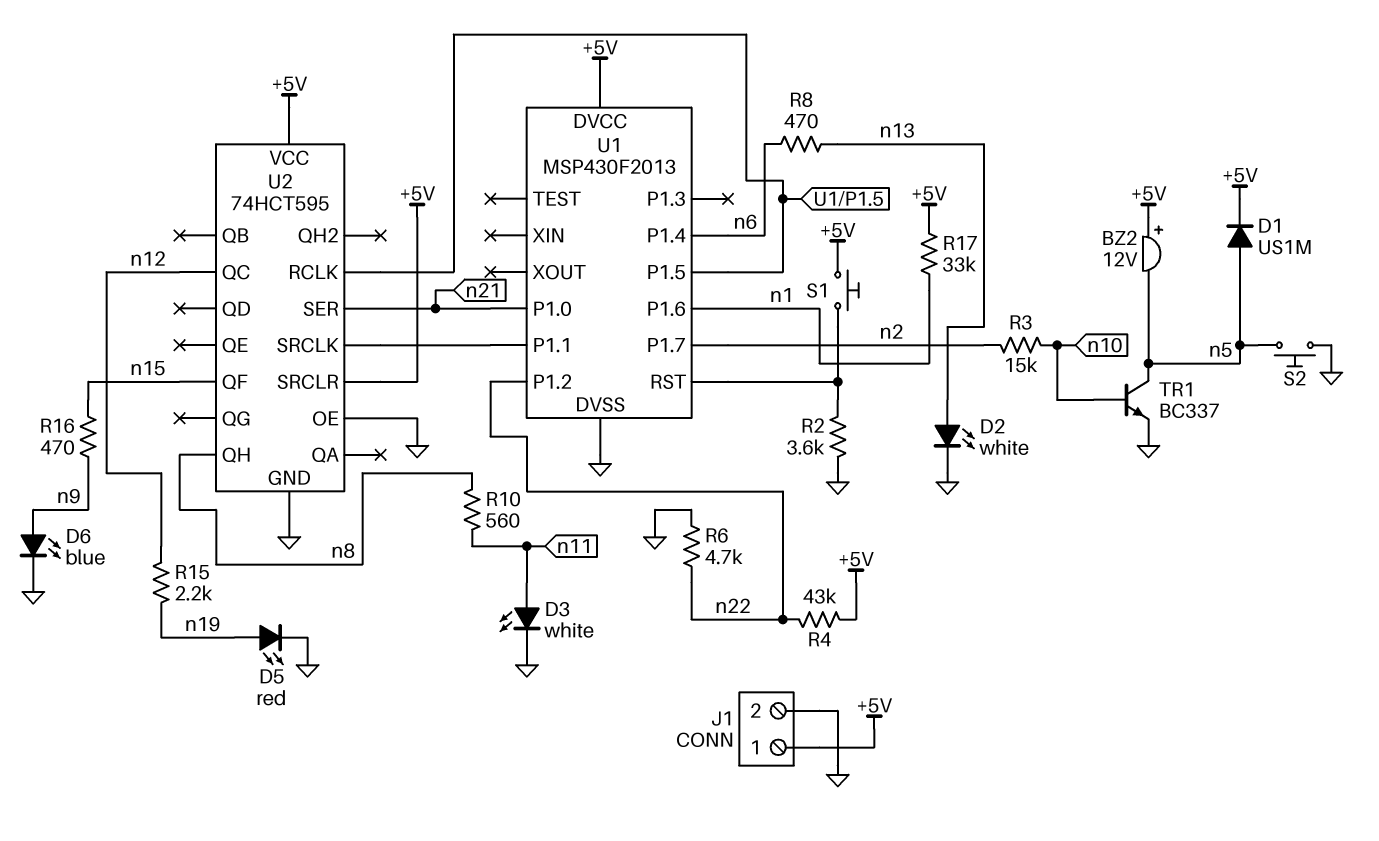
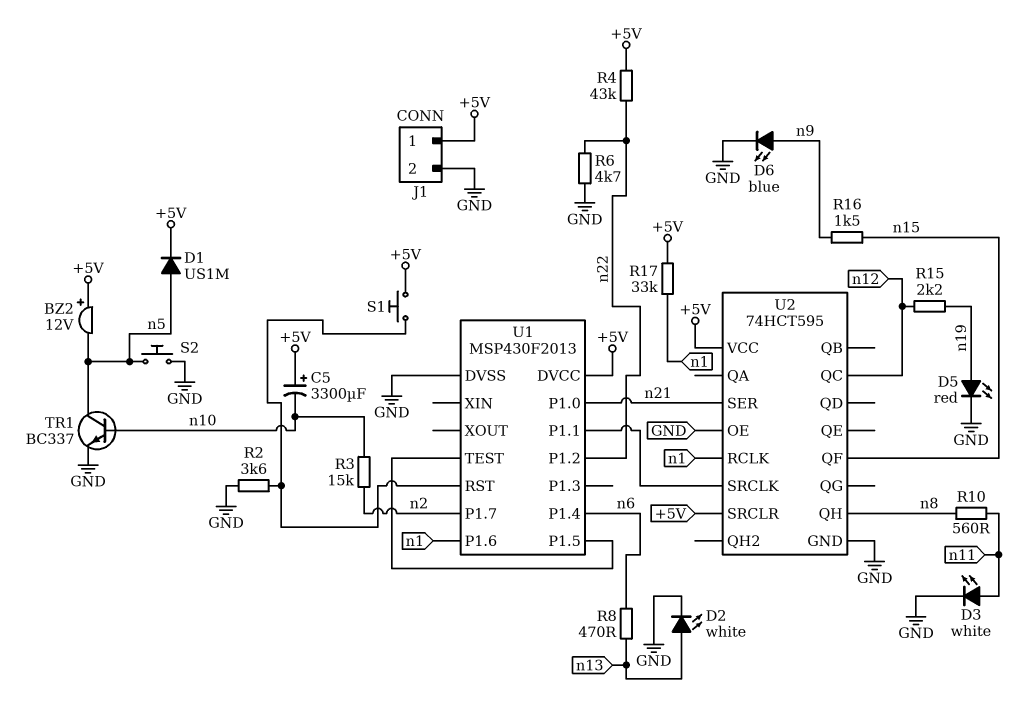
C5: none -> 3300uF (plus +5V, minus n10)
R16: 470 (n9, n15) -> 1.5k (n9, n15)
U1 pin TEST: none -> U1/P1.5
U2 pin RCLK: U1/P1.5 -> n1

